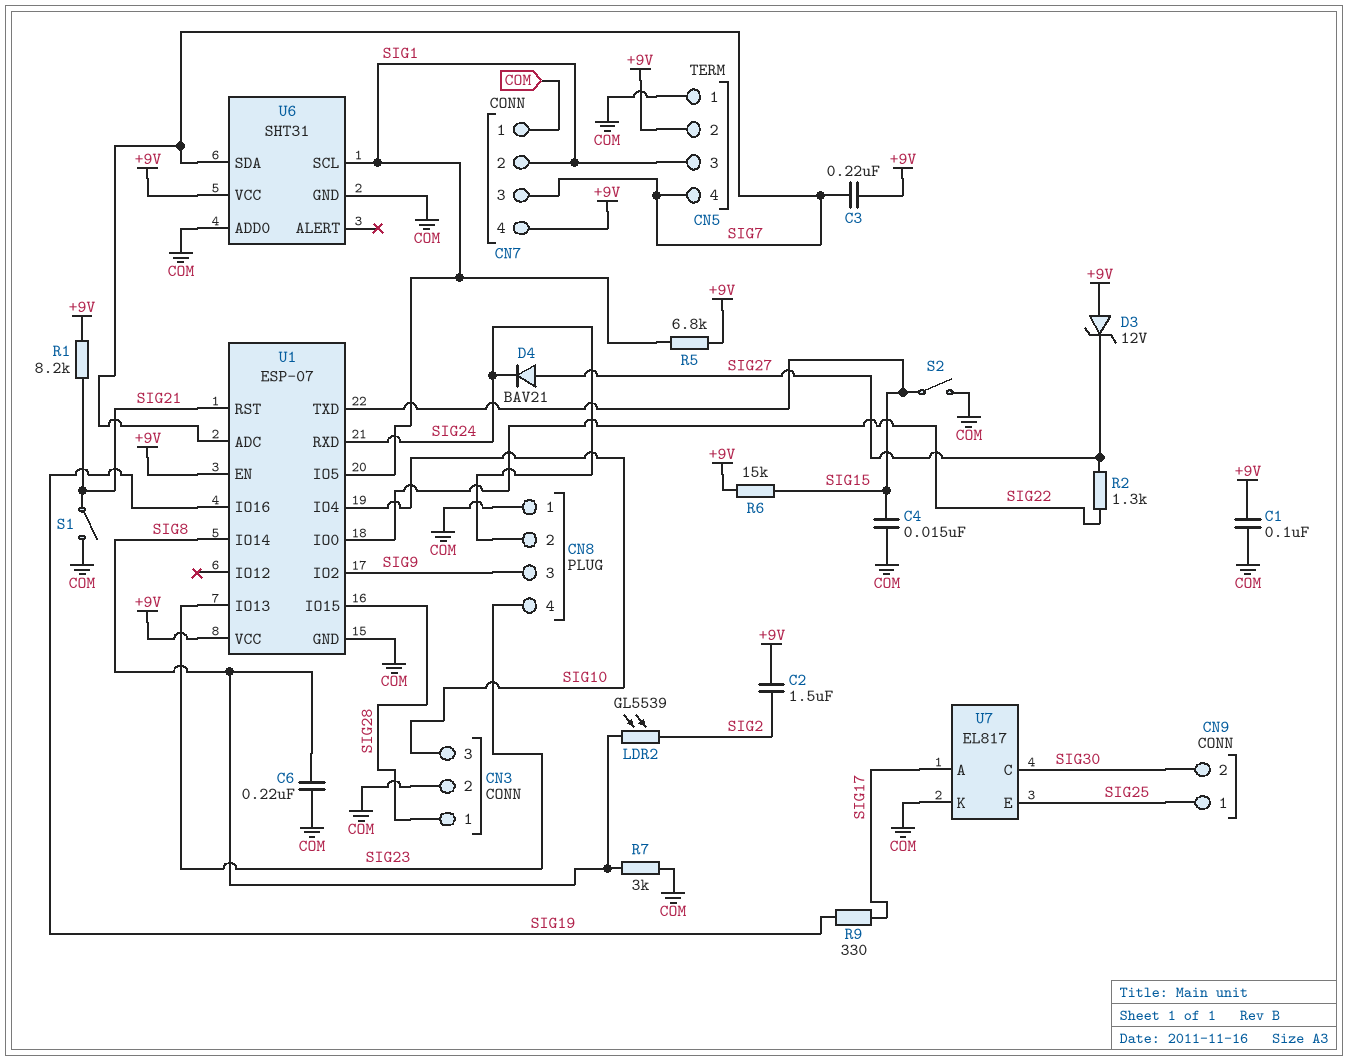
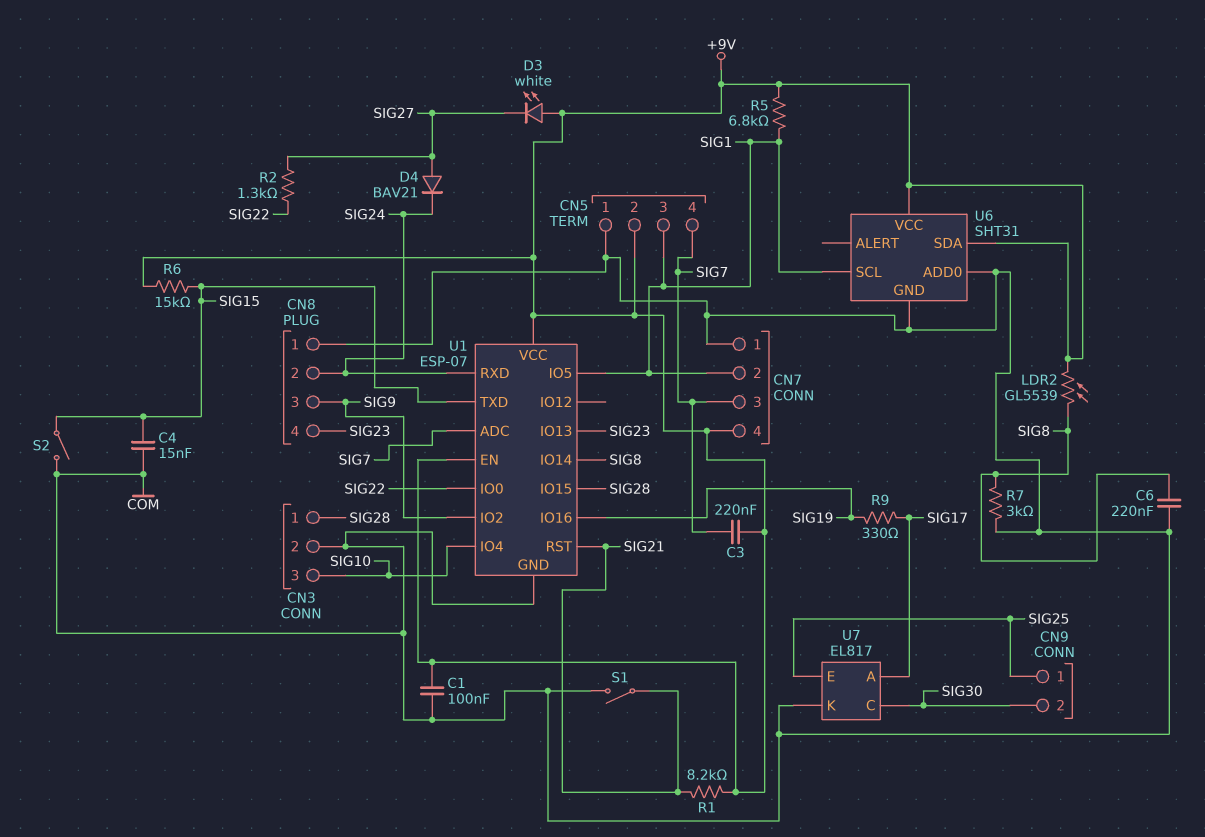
C2: 1.5uF (+9V, SIG2) -> none
D3: zener 12V (A +9V, K SIG27) -> LED white (A +9V, K SIG27)
LDR2: GL5539 (SIG2, SIG8) -> GL5539 (+9V, SIG8)
U6 pin SDA: SIG7 -> +9V

